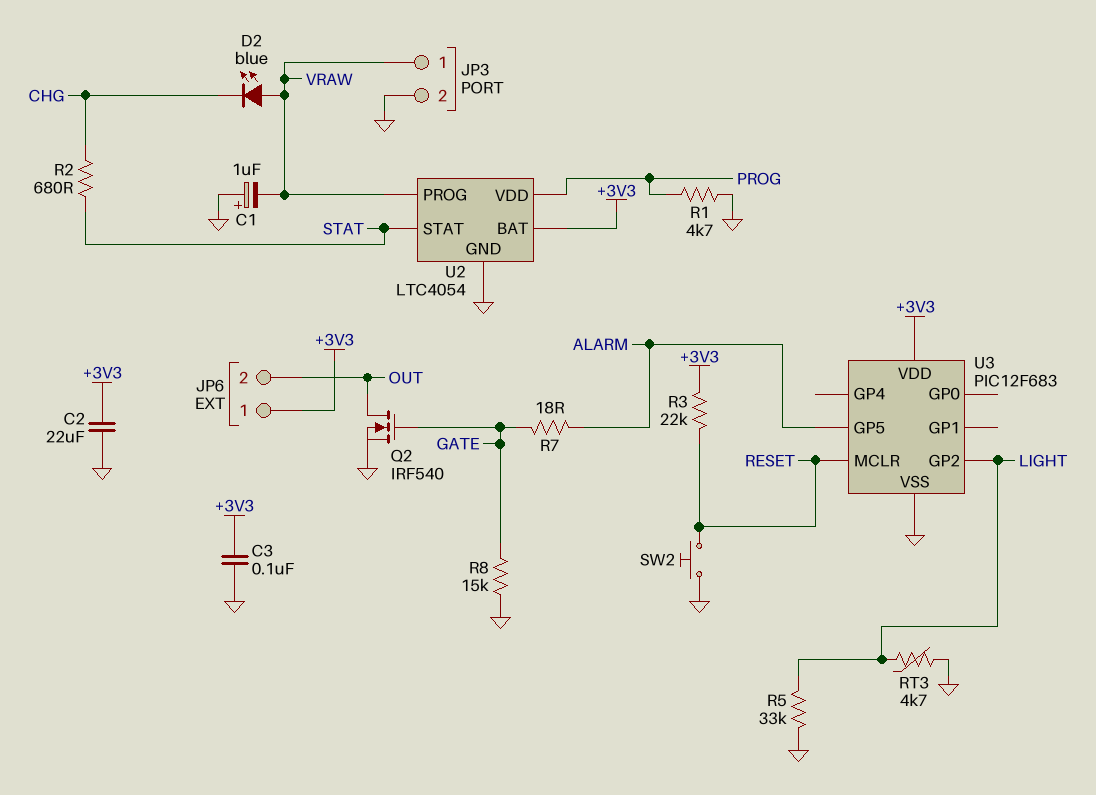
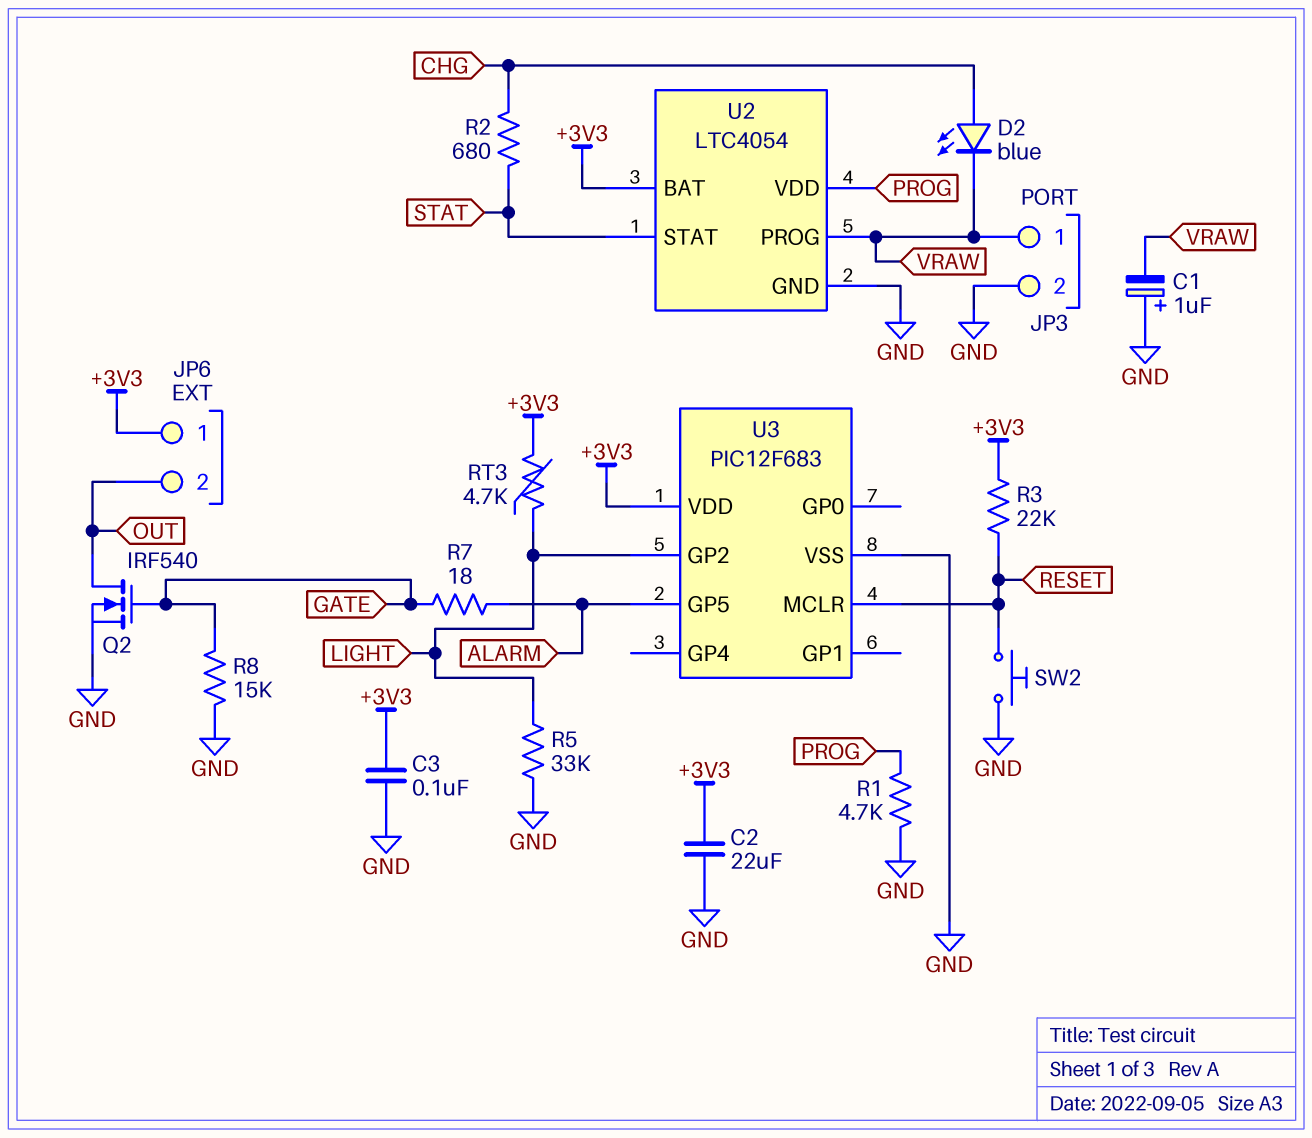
D2: LED blue (A VRAW, K CHG) -> LED blue (A CHG, K VRAW)
RT3: 4.7k (GND, LIGHT) -> 4.7k (+3V3, LIGHT)

